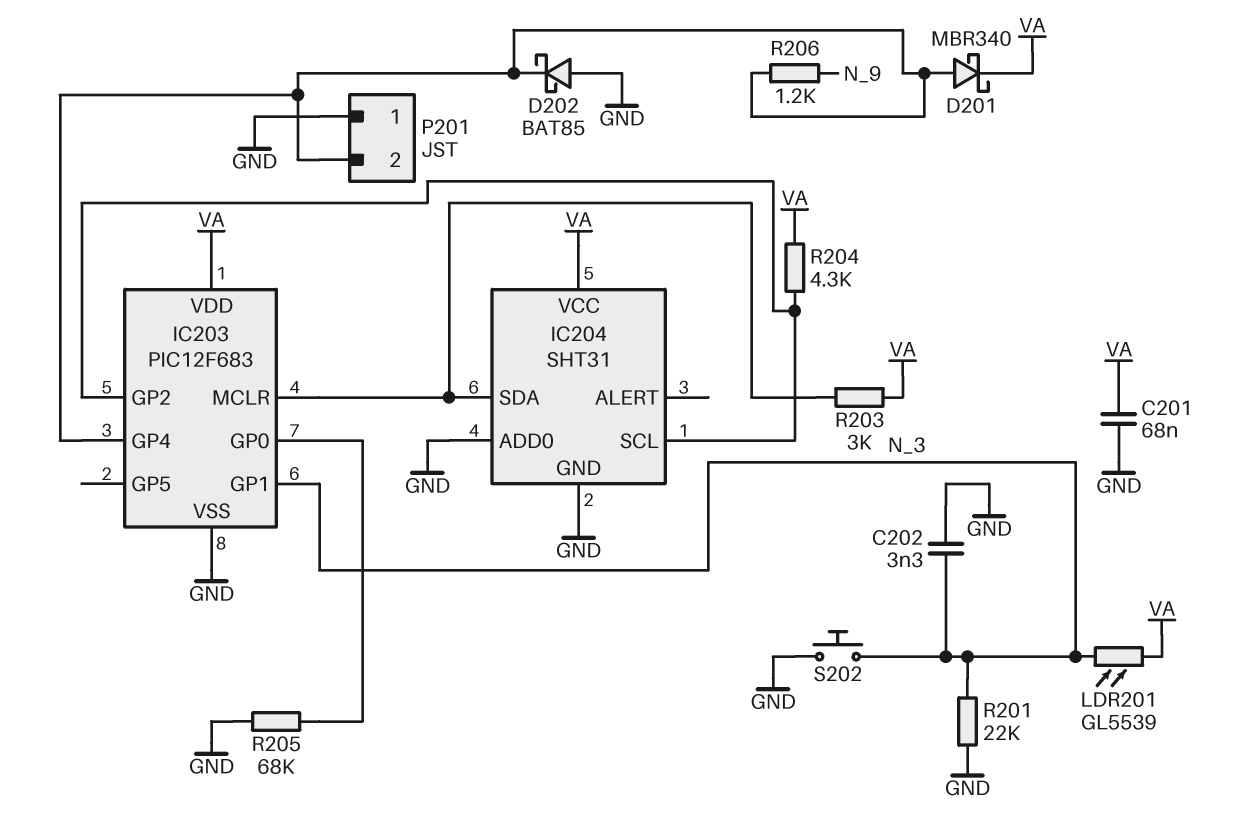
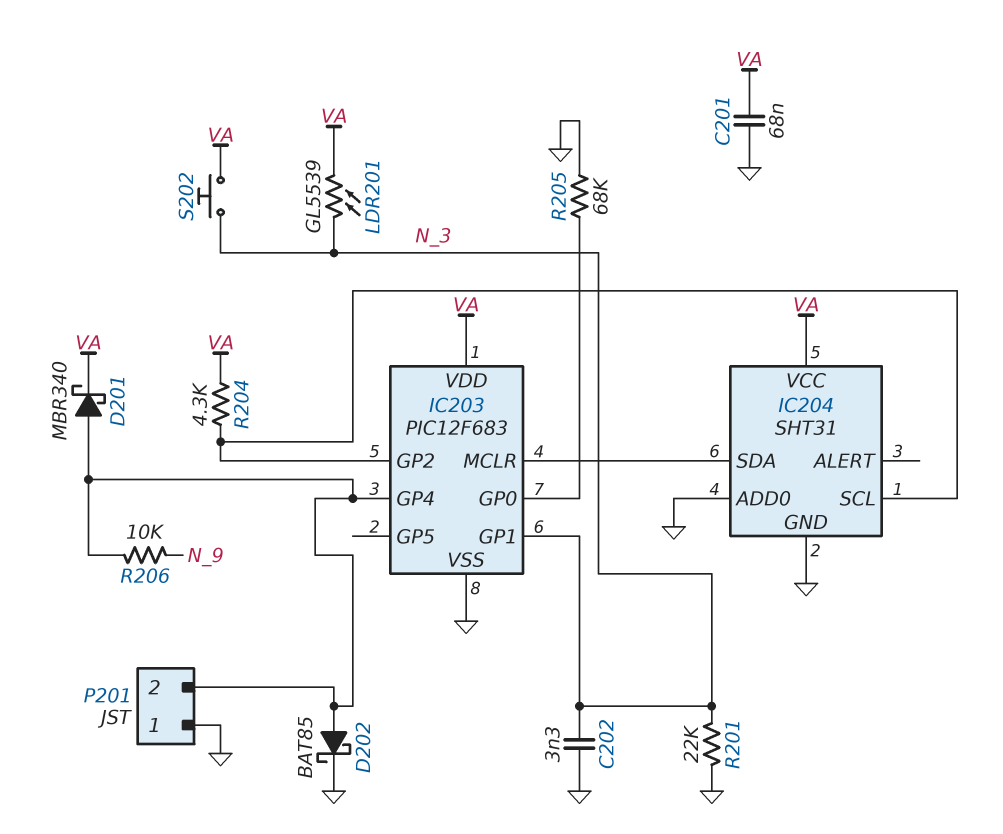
D202: schottky BAT85 (A GND, K IC203/GP4) -> schottky BAT85 (A IC203/GP4, K GND)
R203: 3k (IC203/MCLR, VA) -> none
R206: 1.2k (IC203/GP4, N_9) -> 10k (IC203/GP4, N_9)
S202: button (GND, N_3) -> button (N_3, VA)

